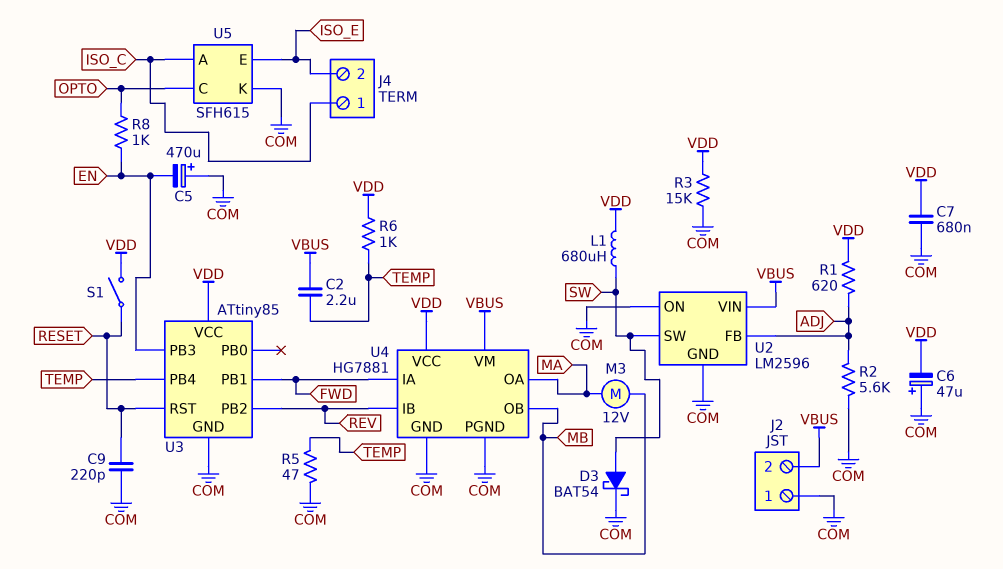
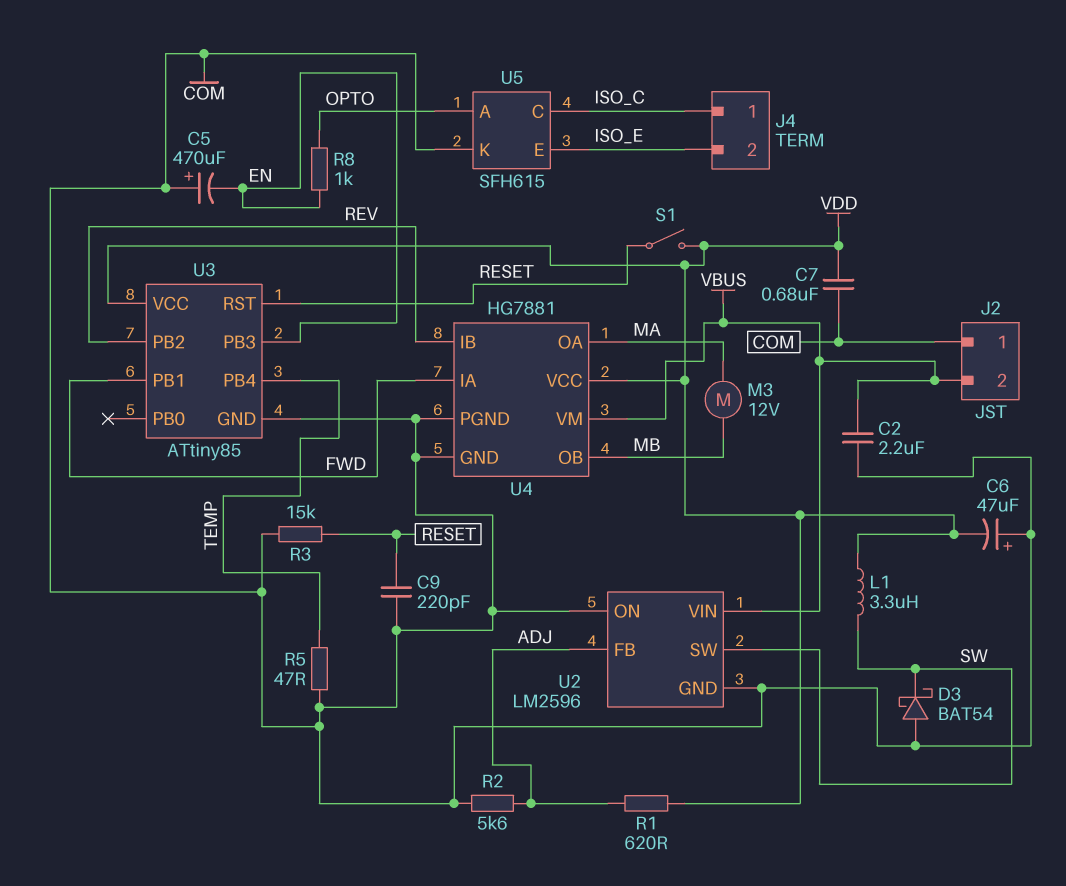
C2: 2.2uF (TEMP, VBUS) -> 2.2uF (COM, VBUS)
D3: schottky BAT54 (A SW, K COM) -> schottky BAT54 (A COM, K SW)
L1: 680uH (SW, VDD) -> 3.3uH (SW, VDD)
R3: 15k (COM, VDD) -> 15k (COM, RESET)
R6: 1k (TEMP, VDD) -> none
U5 pin A: ISO_C -> OPTO
U5 pin C: OPTO -> ISO_C

